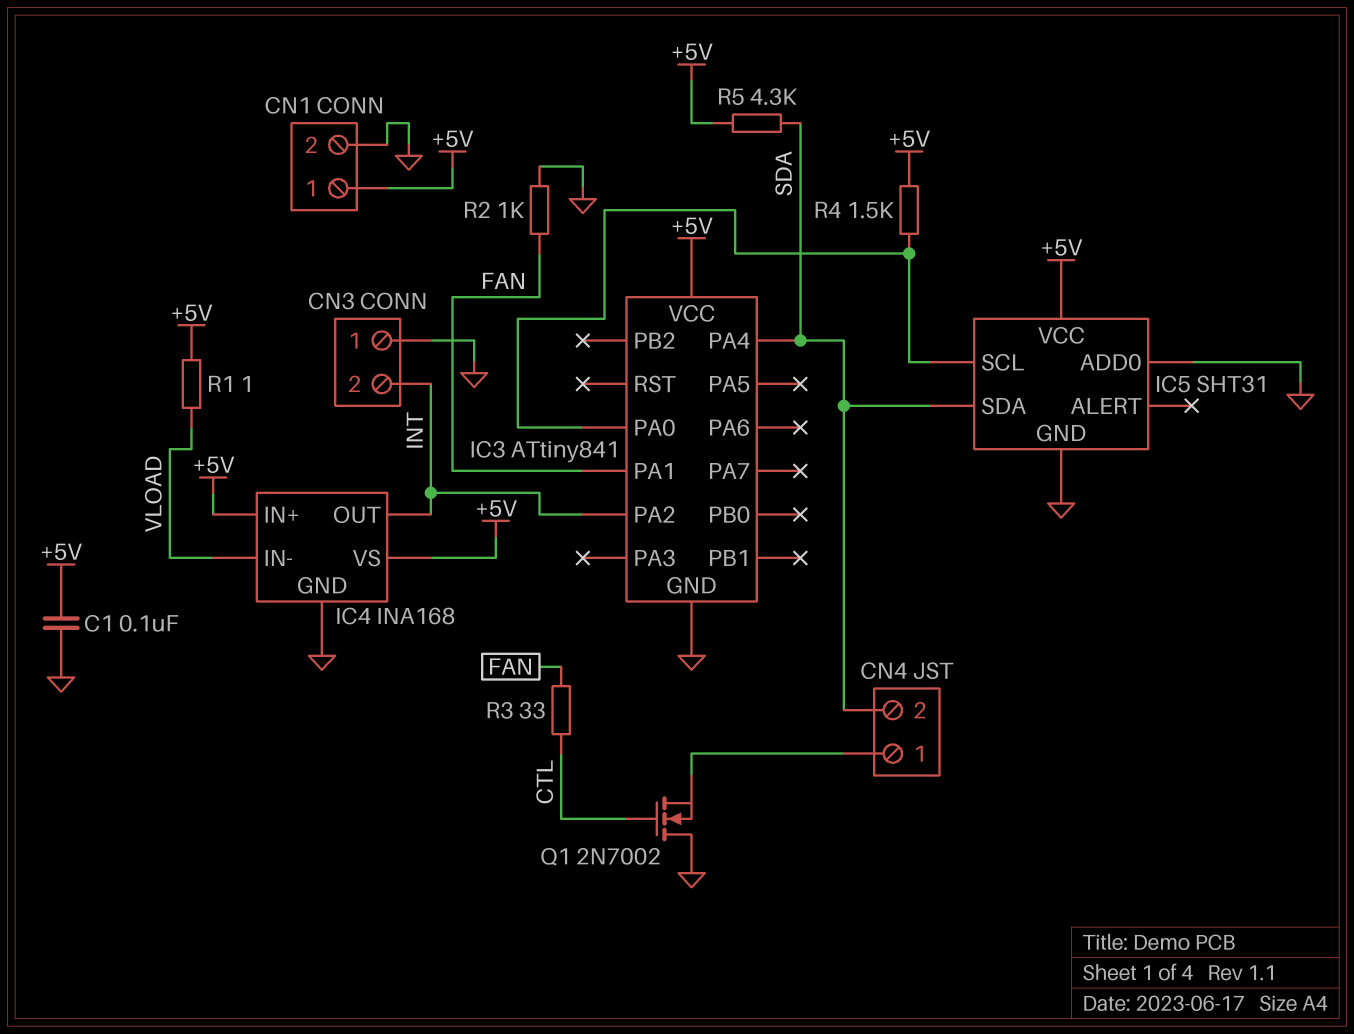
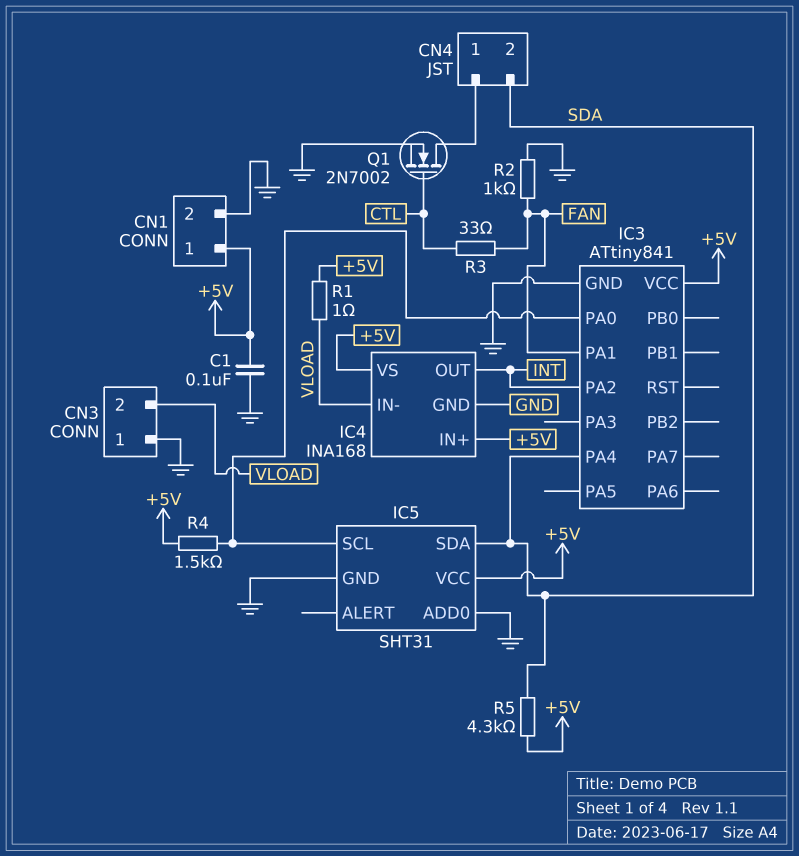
CN3 pin 2: INT -> VLOAD
Q1: NMOS 2N7002 (G CTL, D GND, S CN4/1) -> NMOS 2N7002 (G CTL, D CN4/1, S GND)

